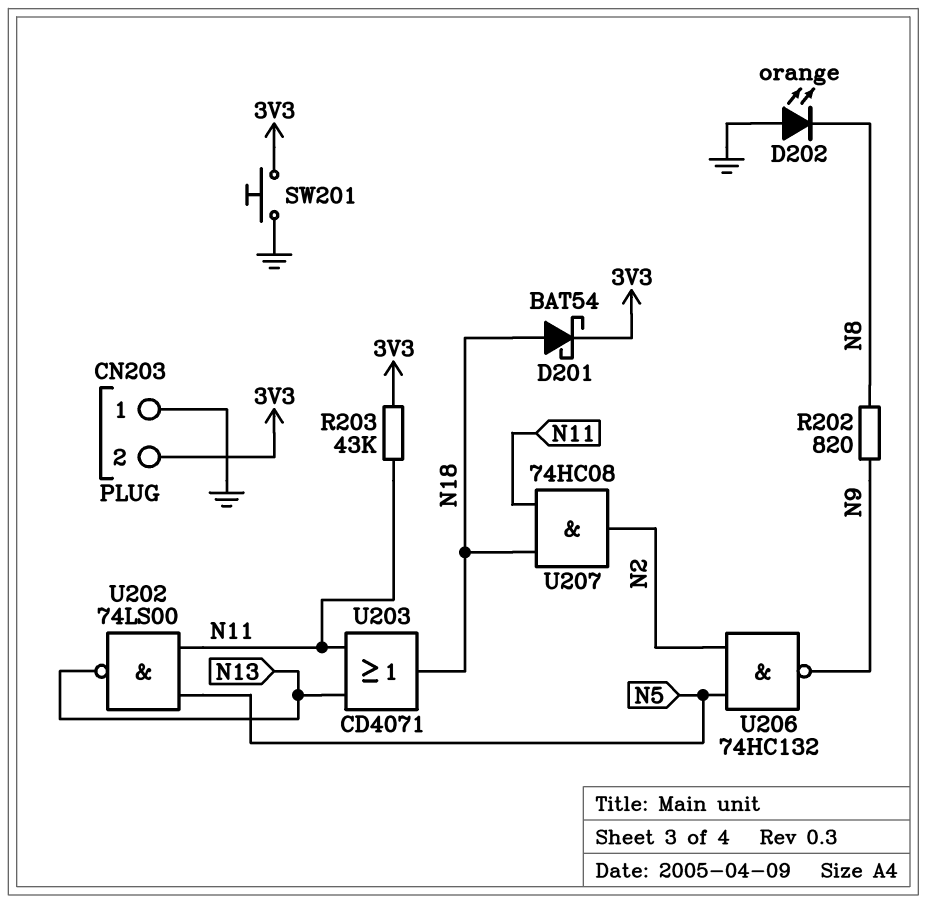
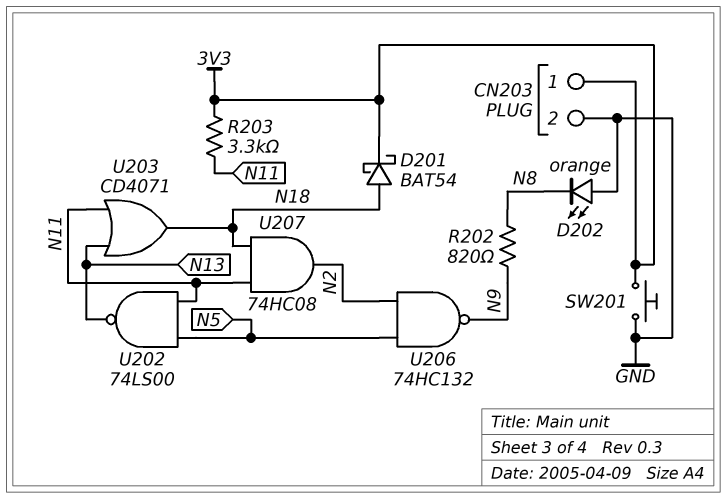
CN203 pin 1: GND -> 3V3
CN203 pin 2: 3V3 -> GND
R203: 43k (3V3, N11) -> 3.3k (3V3, N11)

